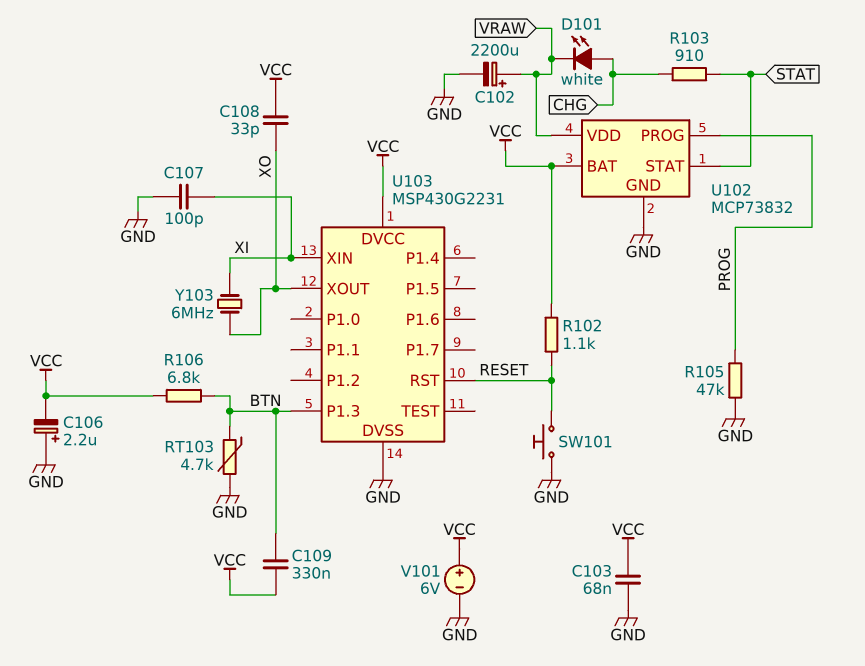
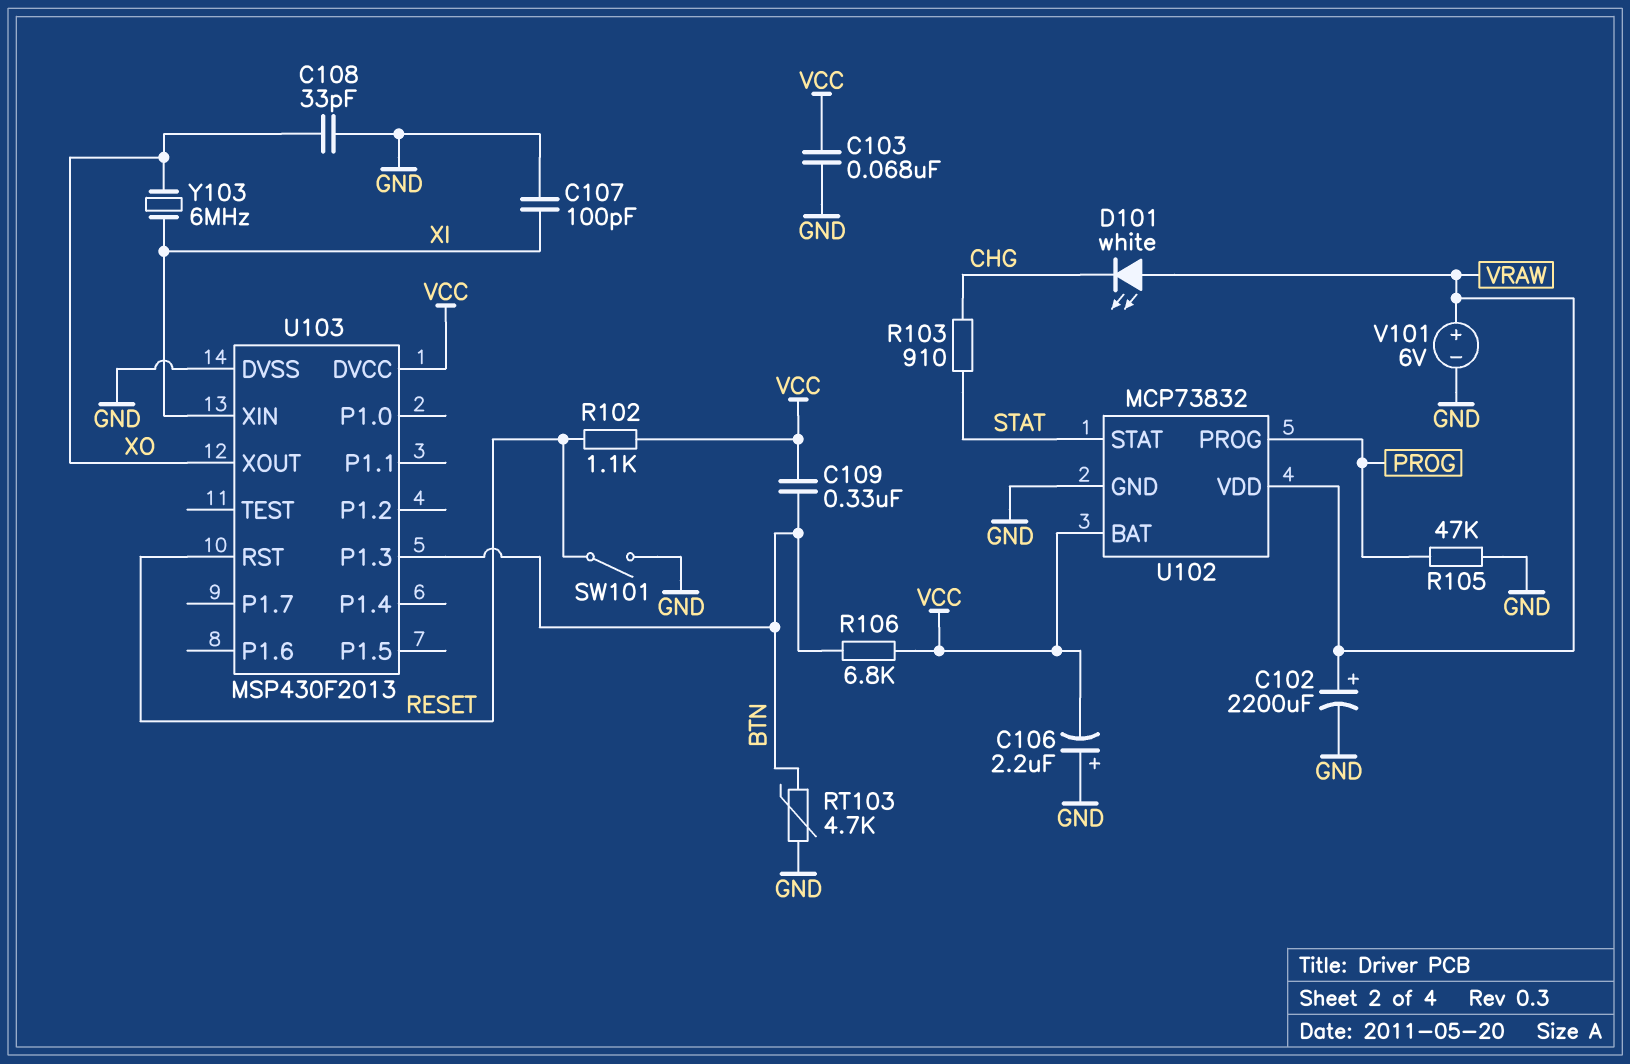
C108: 33pF (VCC, XO) -> 33pF (GND, XO)
D101: LED white (A CHG, K VRAW) -> LED white (A VRAW, K CHG)
SW101: button (GND, RESET) -> switch (GND, RESET)
U103: MSP430G2231 -> MSP430F2013
V101: 6V (plus VCC, minus GND) -> 6V (plus VRAW, minus GND)

